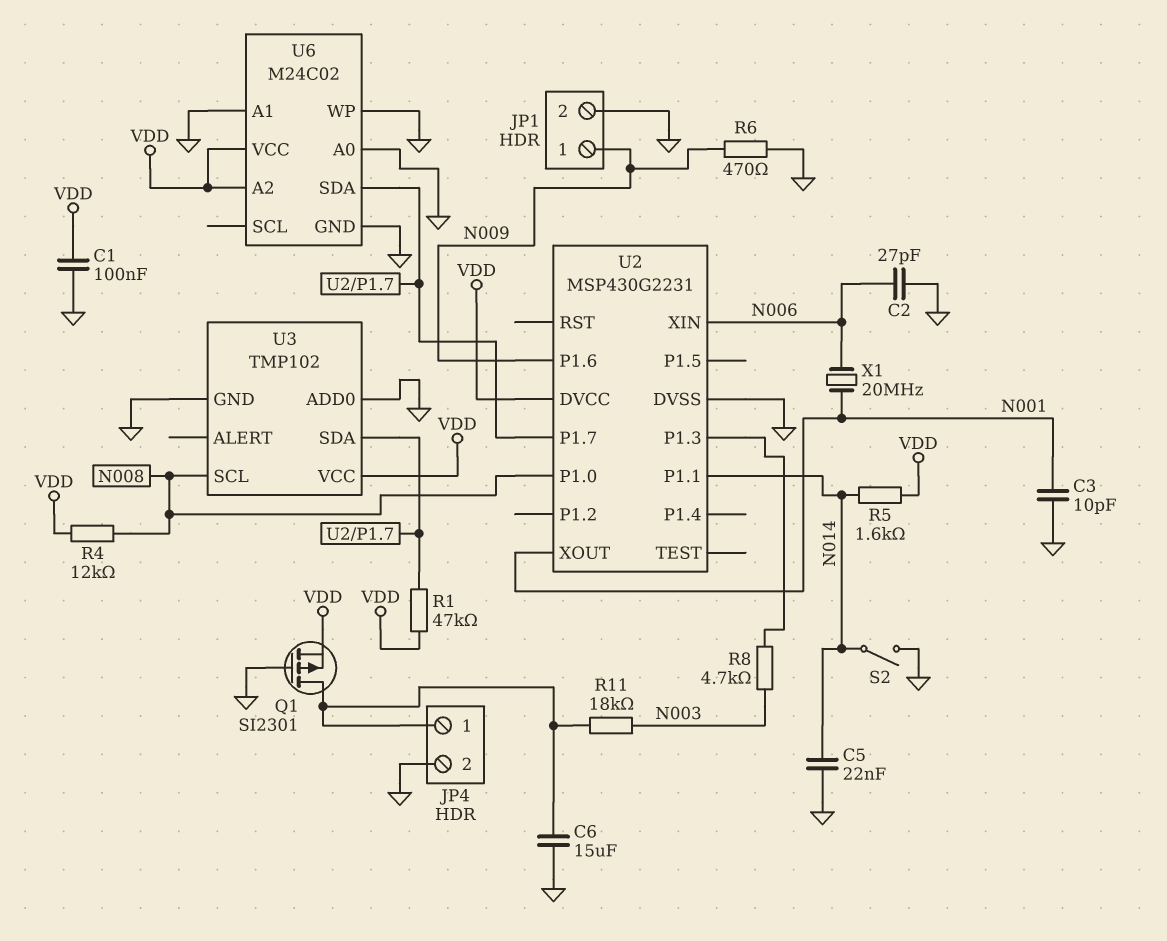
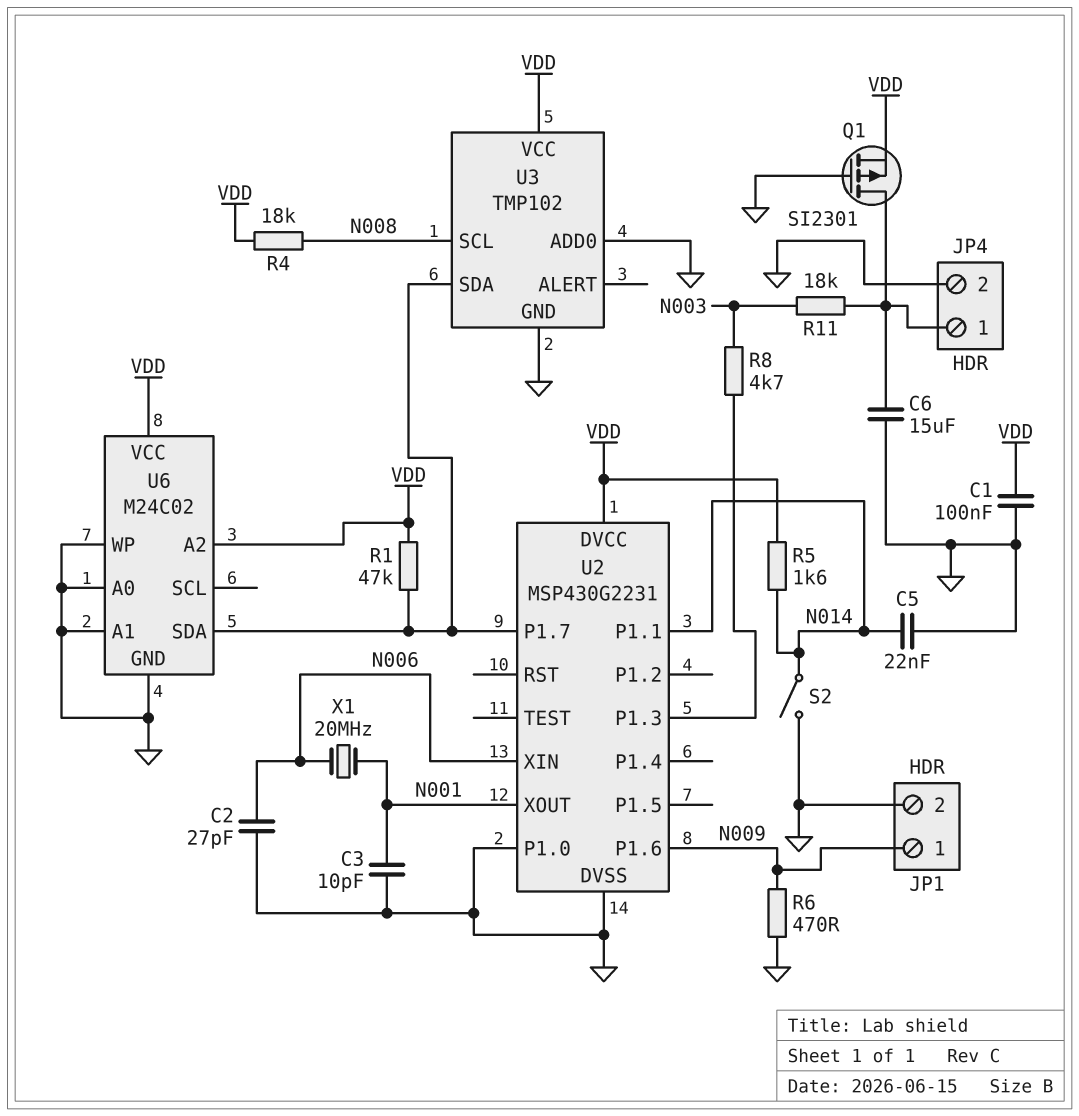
R4: 12k (N008, VDD) -> 18k (N008, VDD)
U2 pin P1.0: N008 -> GND

